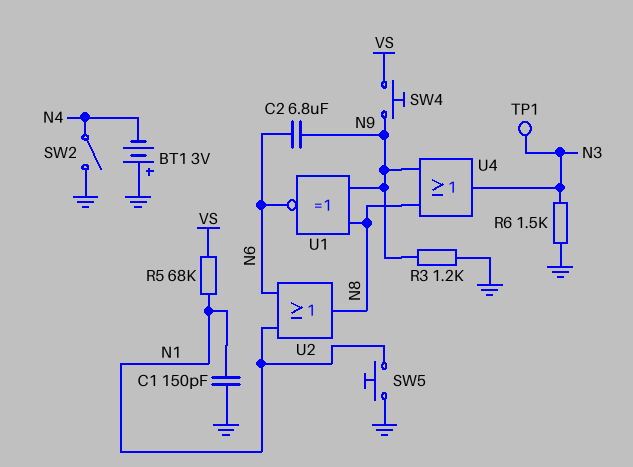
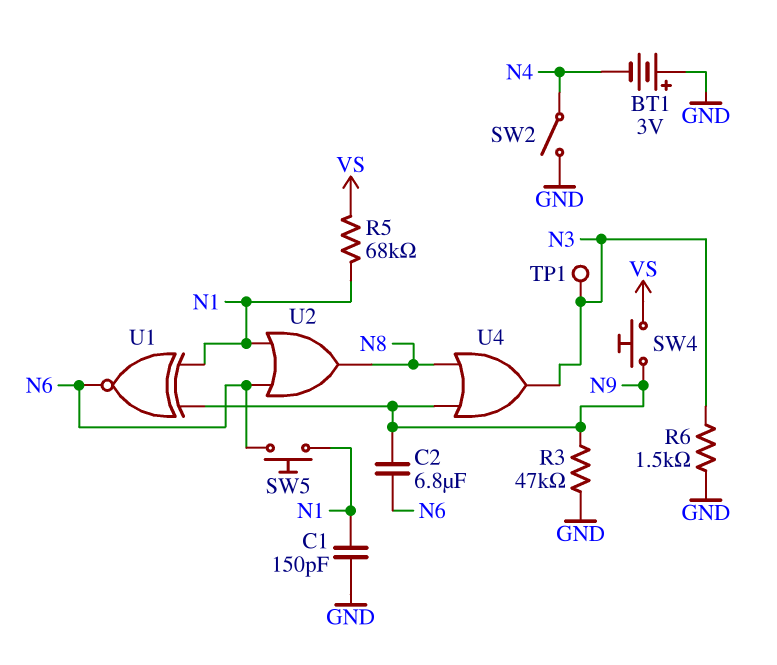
R3: 1.2k (GND, N9) -> 47k (GND, N9)
SW5: button (GND, N1) -> button (N1, N6)
U1: XNOR (in N8, in N9, out N6) -> XNOR (in N1, in N9, out N6)

